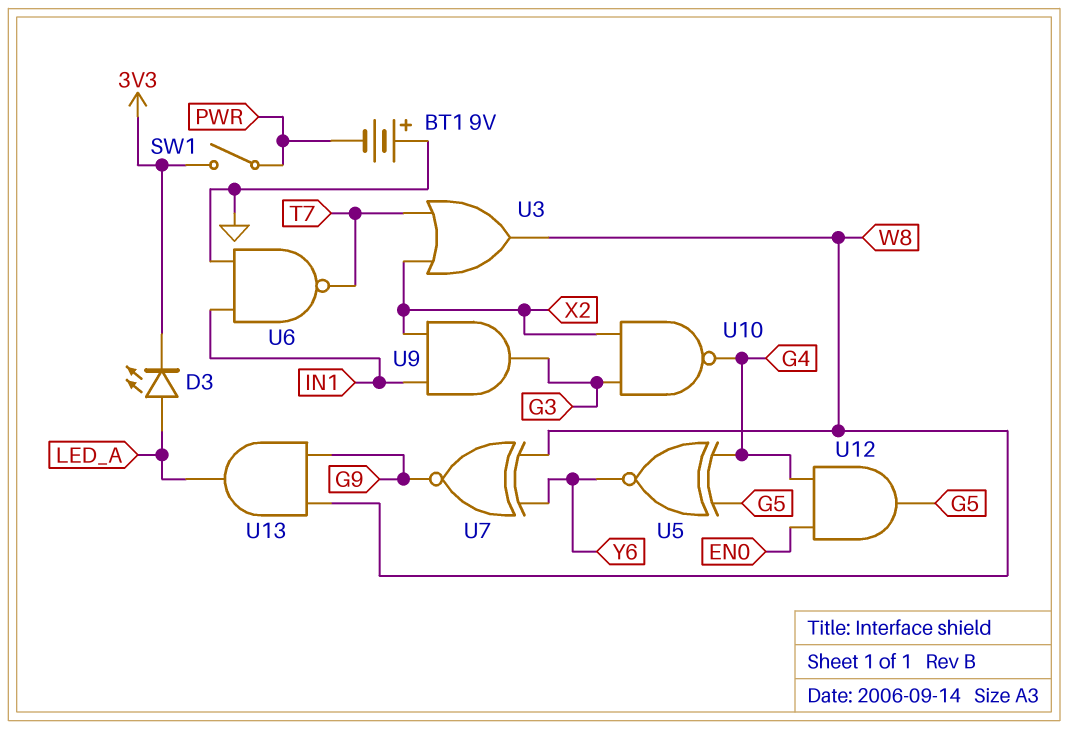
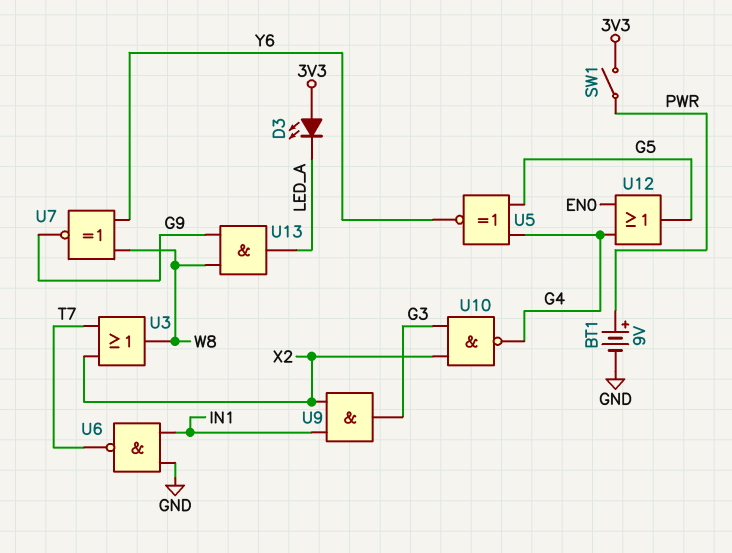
BT1: 9V (plus GND, minus PWR) -> 9V (plus PWR, minus GND)
D3: LED (A LED_A, K 3V3) -> LED (A 3V3, K LED_A)
U12: AND (in EN0, in G4, out G5) -> OR (in EN0, in G4, out G5)

